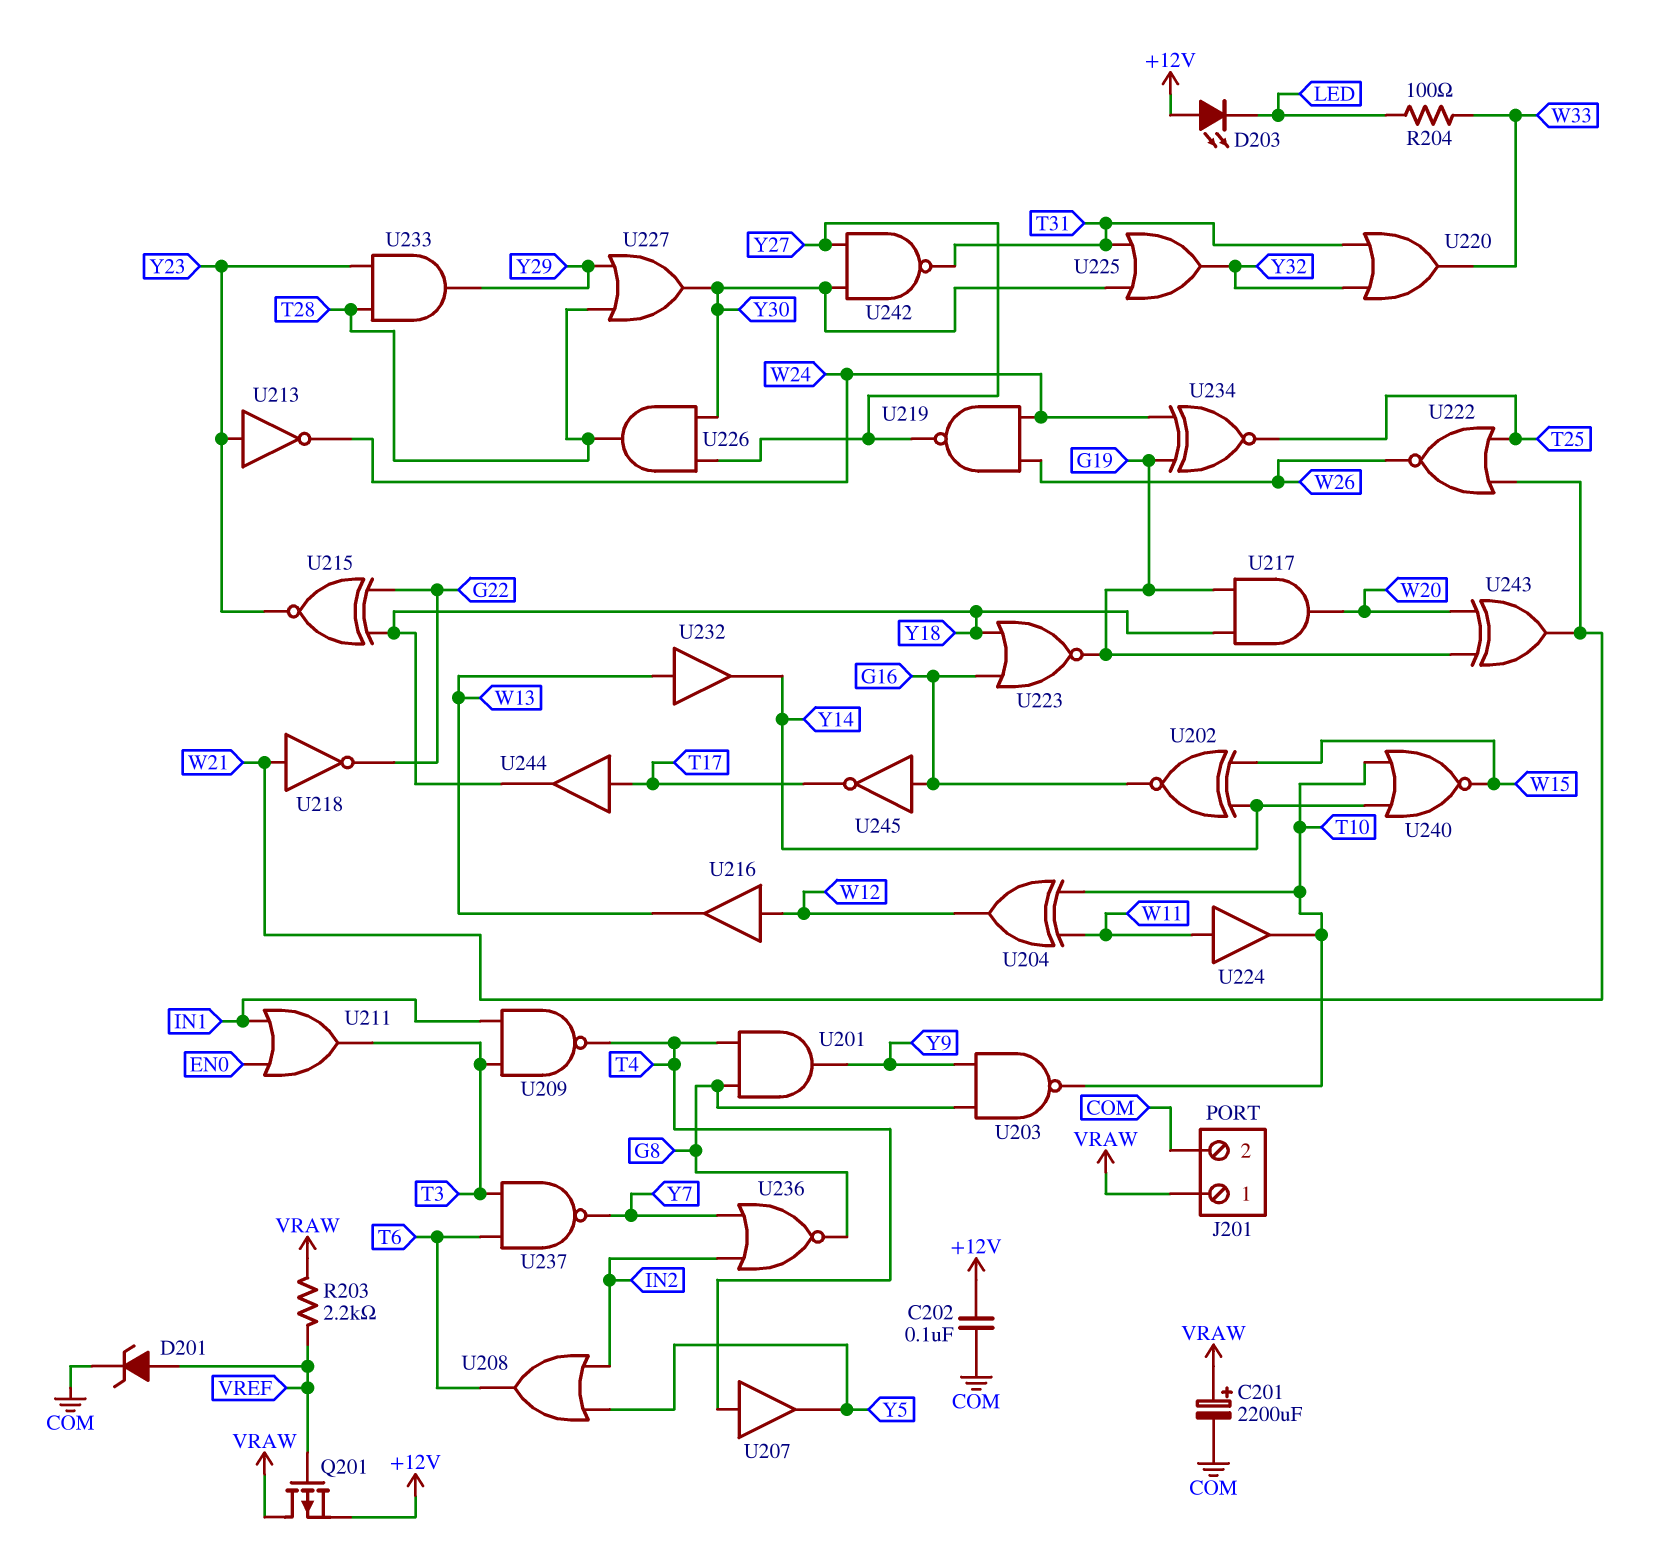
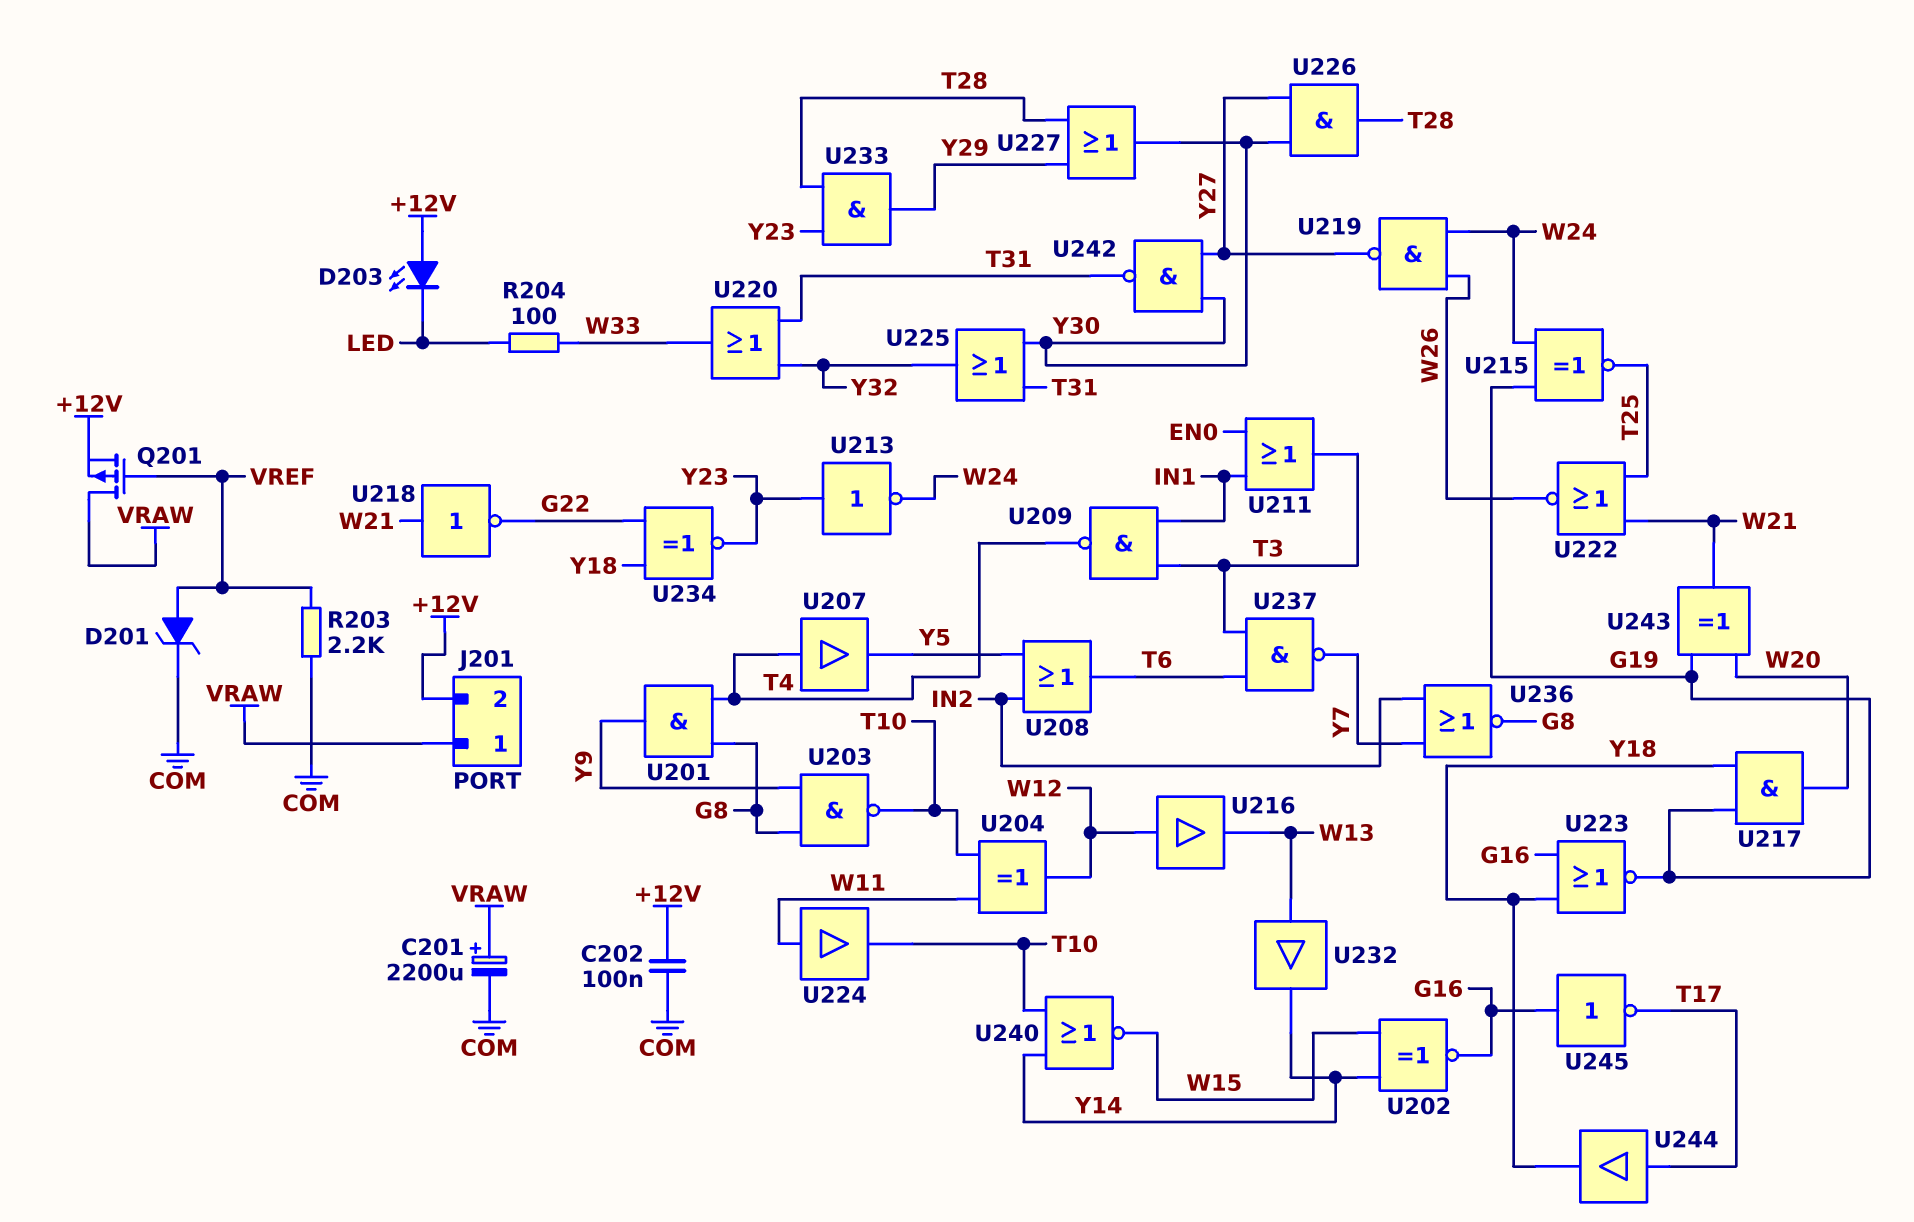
J201 pin 2: COM -> +12V
R203: 2.2k (VRAW, VREF) -> 2.2k (COM, VREF)
U215: XNOR (in G22, in Y18, out Y23) -> XNOR (in G19, in W24, out T25)
U234: XNOR (in G19, in W24, out T25) -> XNOR (in G22, in Y18, out Y23)

